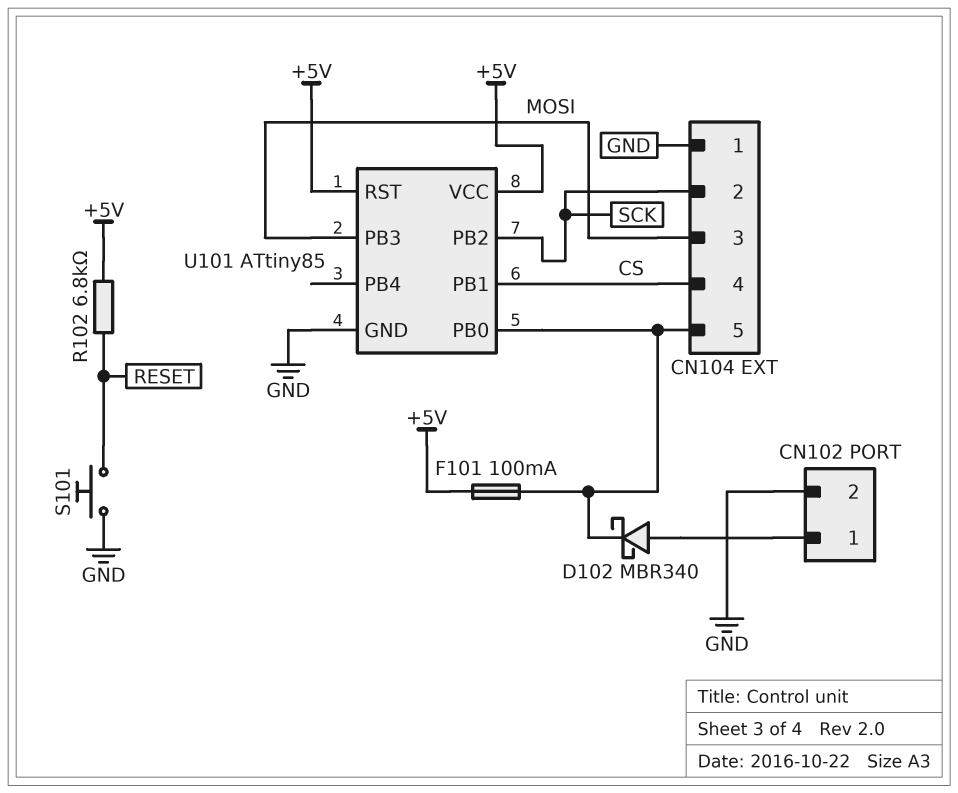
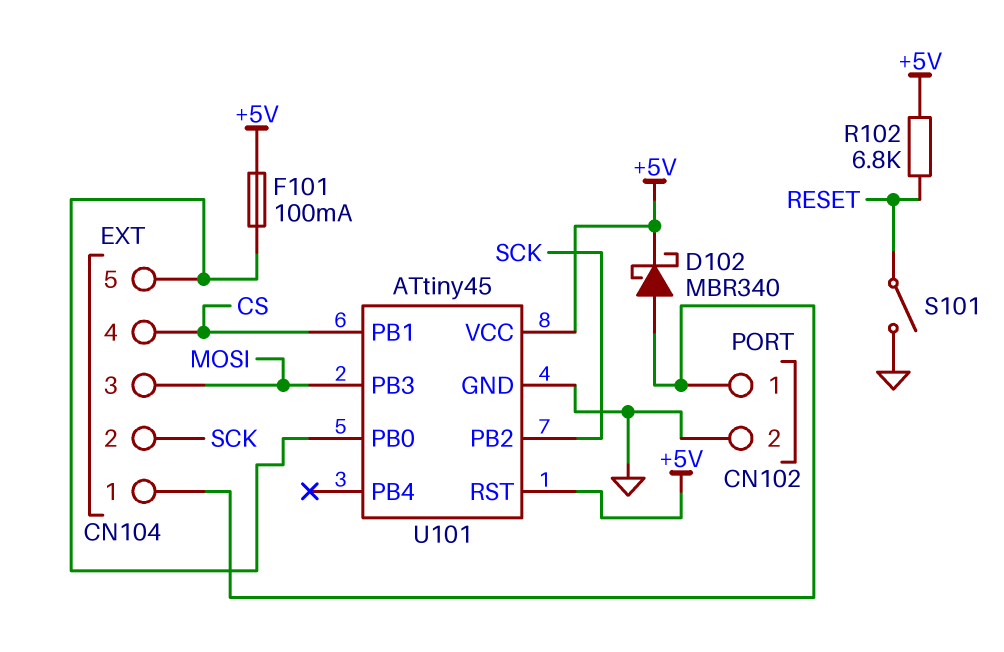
CN104 pin 1: GND -> CN102/1
D102: schottky MBR340 (A CN102/1, K CN104/5) -> schottky MBR340 (A CN102/1, K +5V)
S101: button (GND, RESET) -> switch (GND, RESET)
U101: ATtiny85 -> ATtiny45

